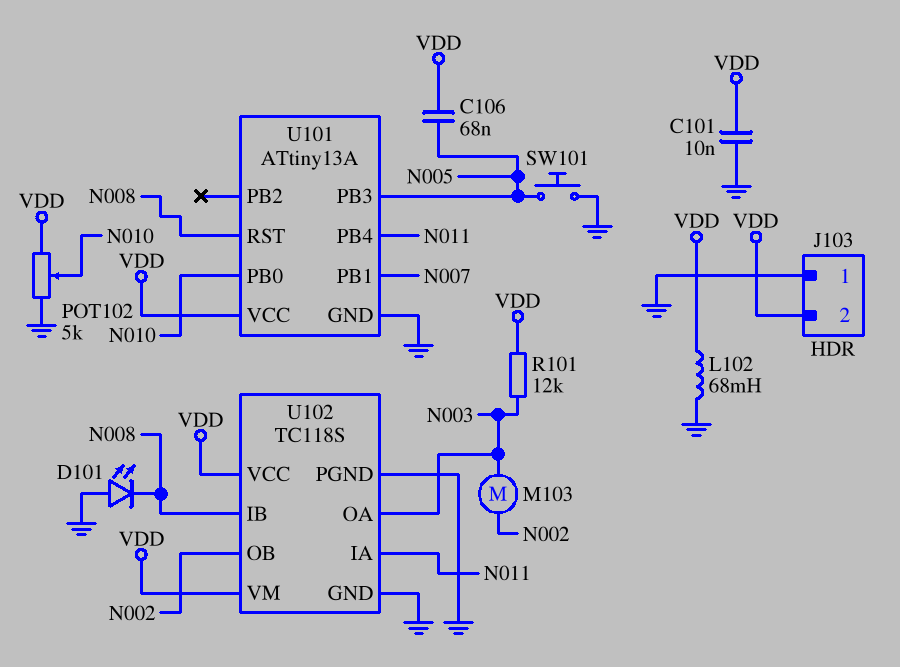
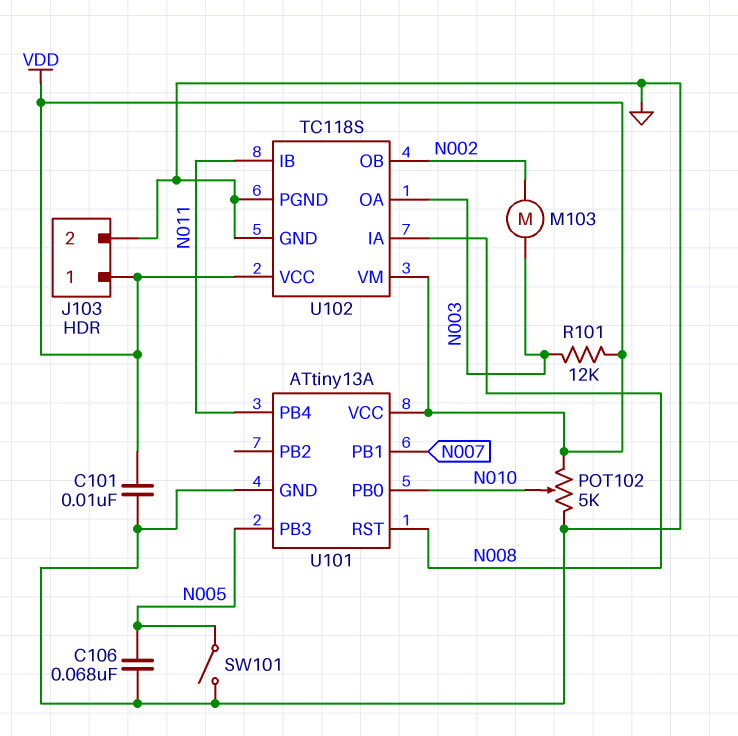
C106: 68nF (N005, VDD) -> 68nF (GND, N005)
D101: LED (A GND, K N008) -> none
J103 pin 1: GND -> VDD
J103 pin 2: VDD -> GND
L102: 68mH (GND, VDD) -> none
SW101: button (GND, N005) -> switch (GND, N005)
U102 pin IA: N011 -> N008
U102 pin IB: N008 -> N011

